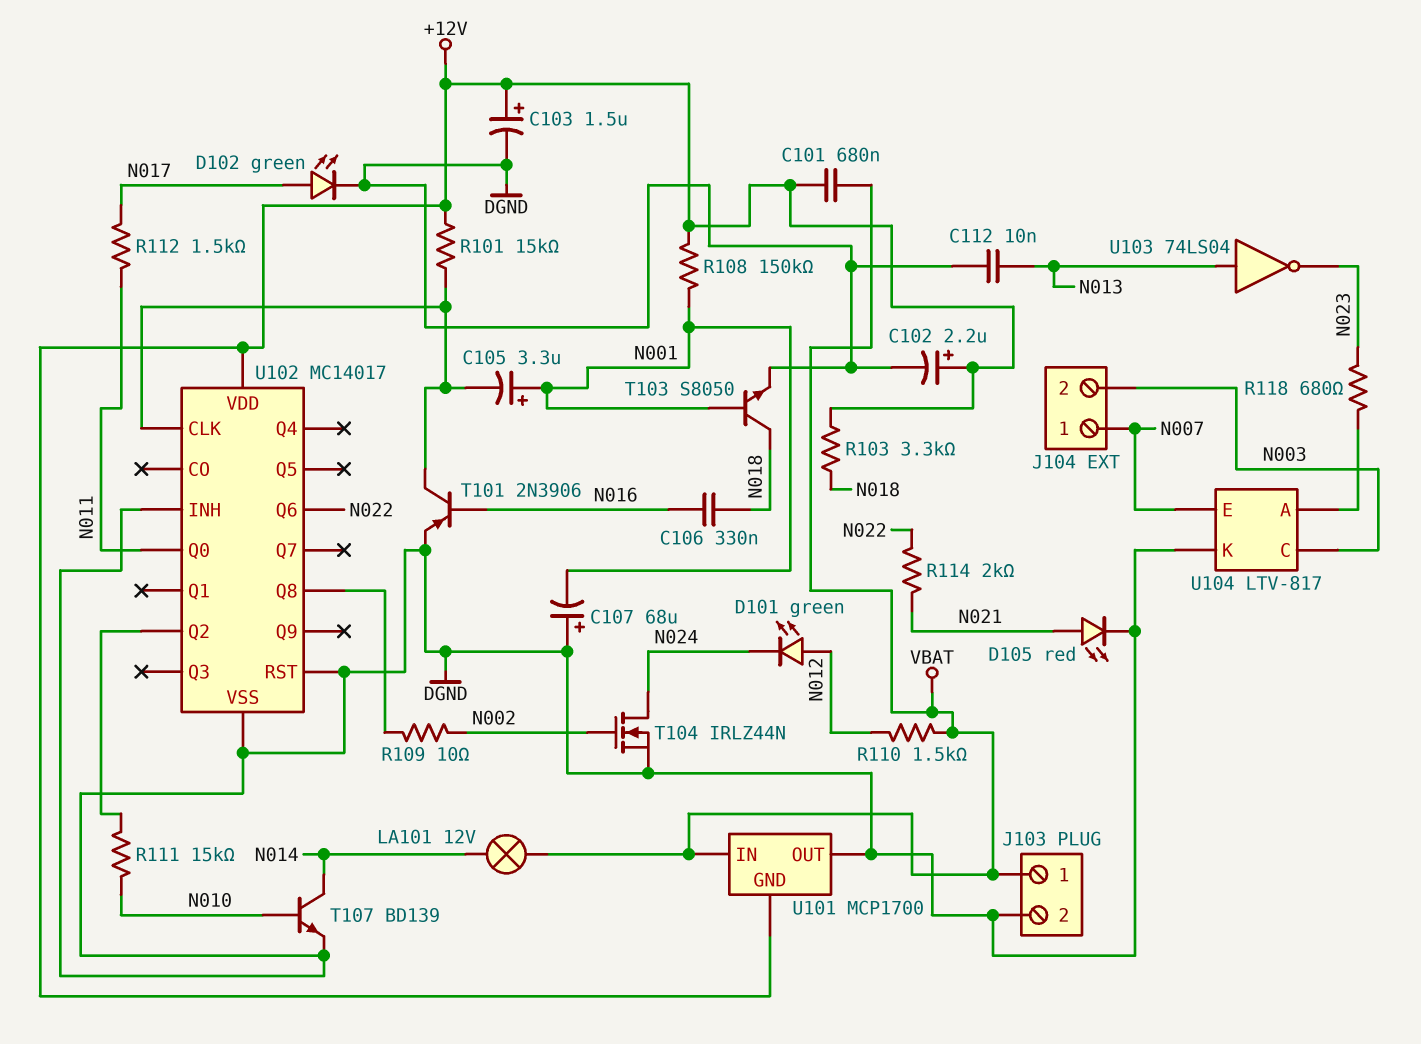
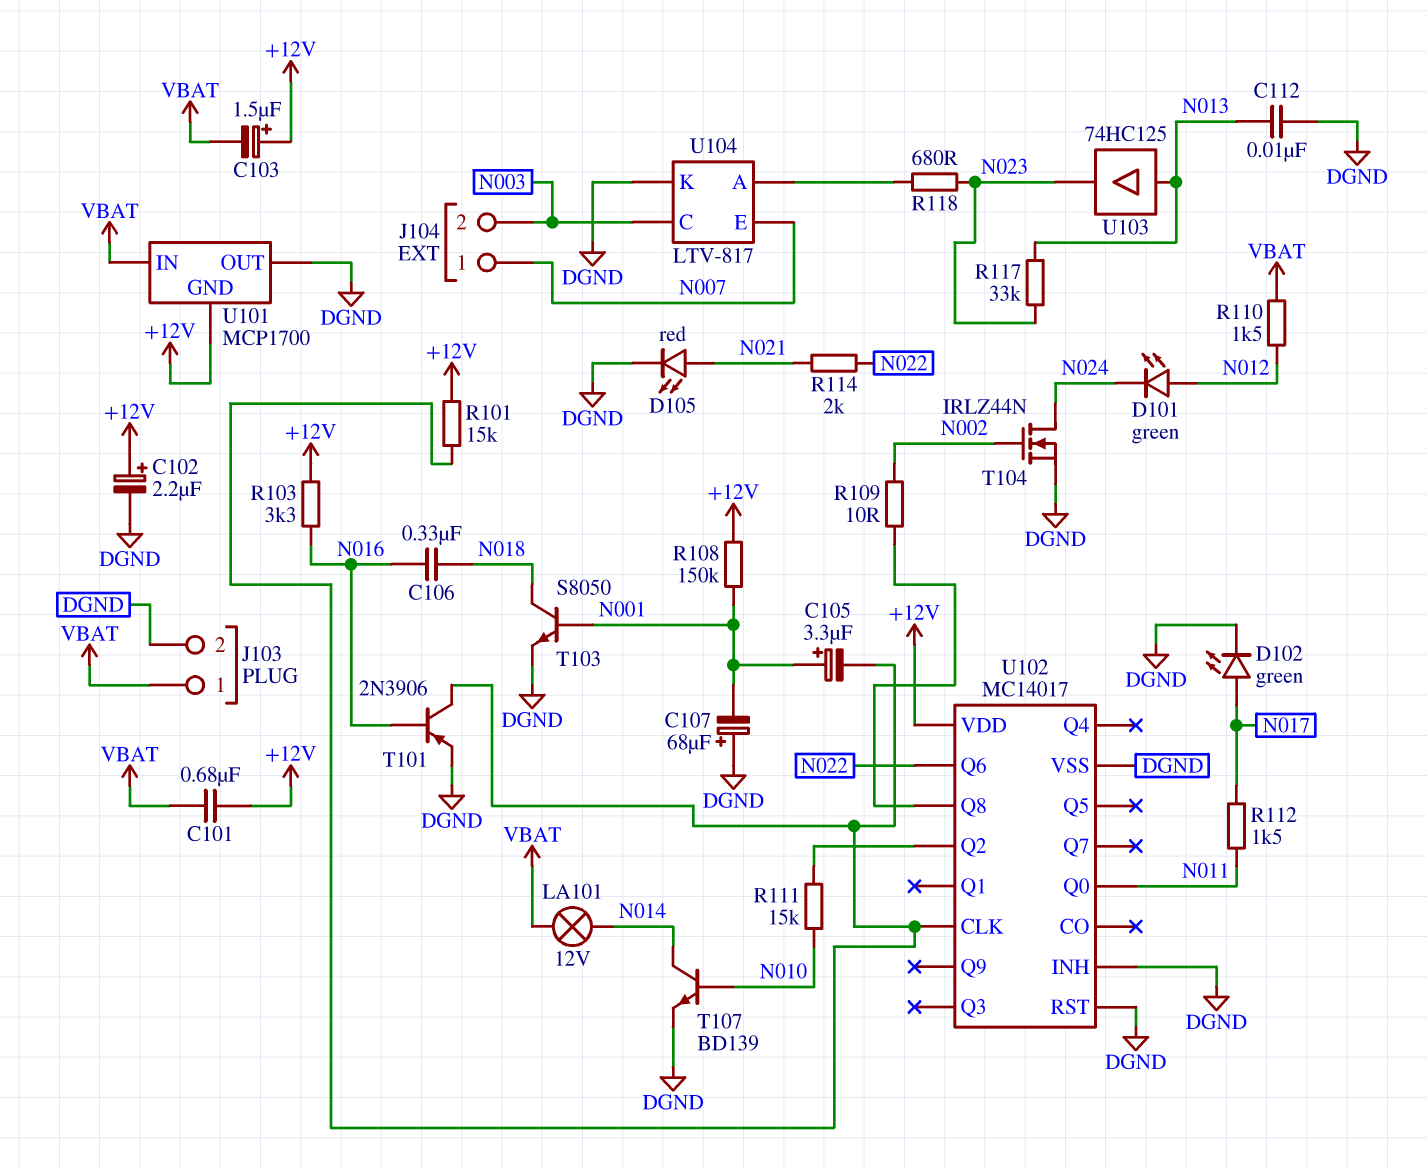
C103: 1.5uF (plus +12V, minus DGND) -> 1.5uF (plus +12V, minus VBAT)
R103: 3.3k (+12V, N018) -> 3.3k (+12V, N016)
R117: none -> 33k (N013, N023)
U103: NOT 74LS04 (in N013, out N023) -> buffer 74HC125 (in N013, out N023)

